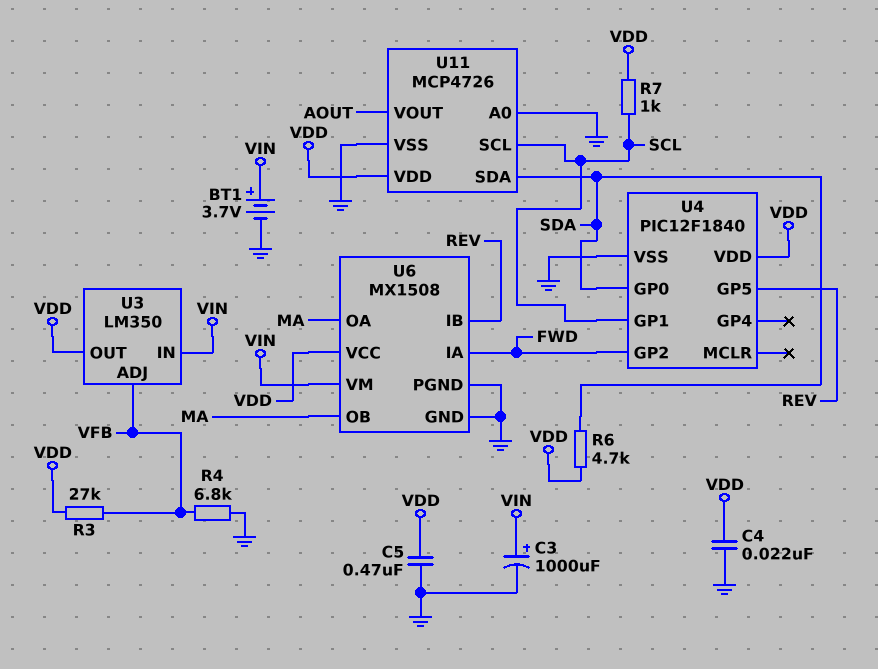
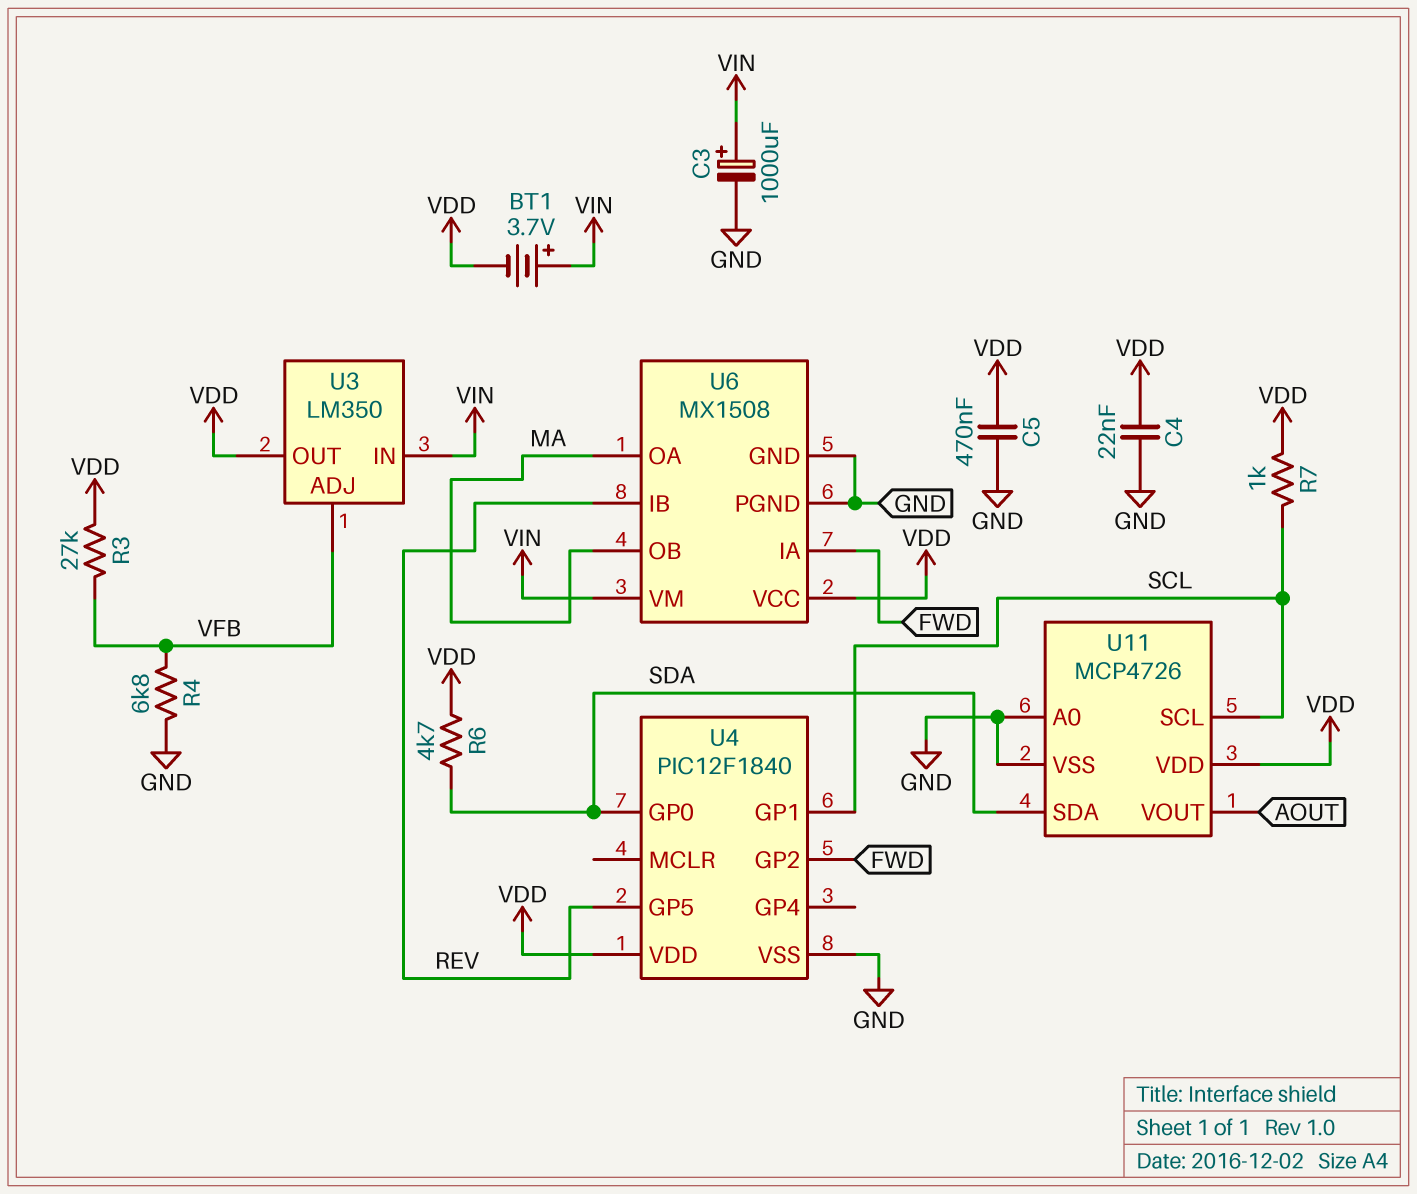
BT1: 3.7V (plus VIN, minus GND) -> 3.7V (plus VIN, minus VDD)

